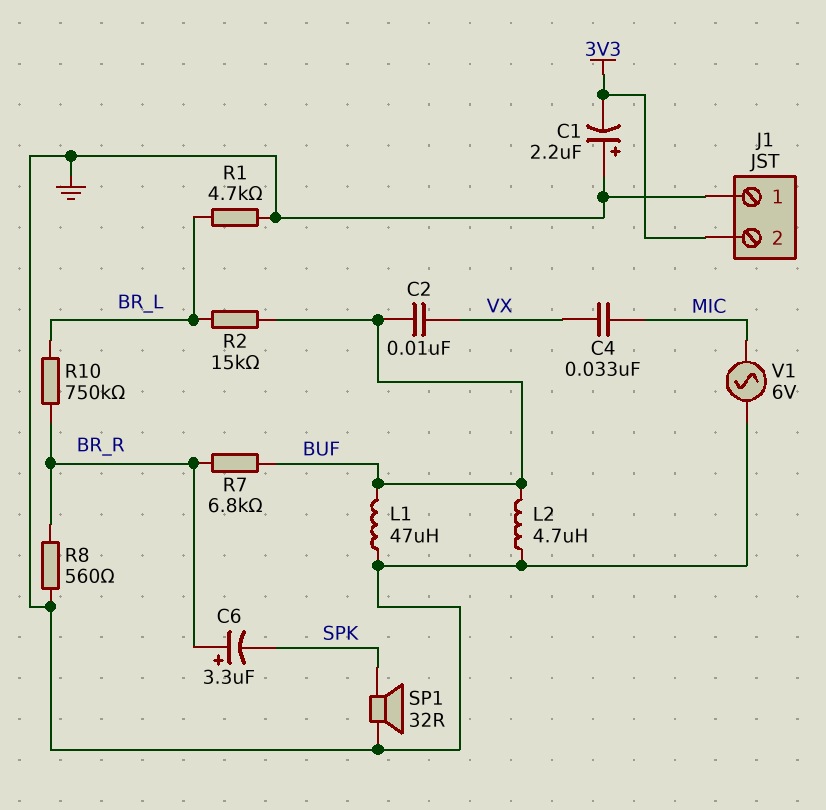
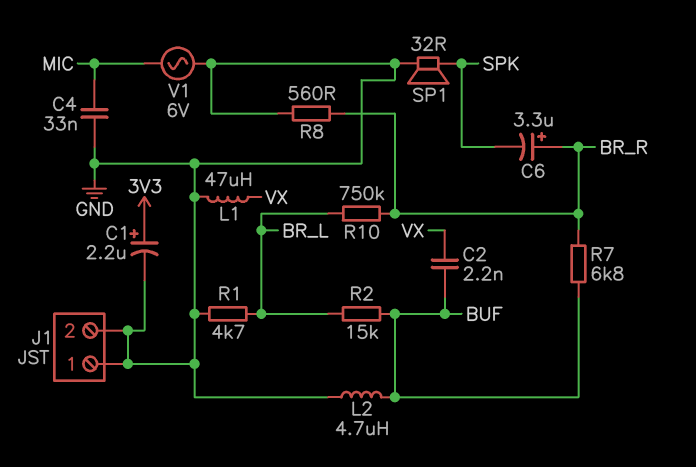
C1: 2.2uF (plus GND, minus 3V3) -> 2.2uF (plus 3V3, minus GND)
C2: 10nF (BUF, VX) -> 2.2nF (BUF, VX)
C4: 33nF (MIC, VX) -> 33nF (GND, MIC)
J1 pin 2: 3V3 -> GND
L1: 47uH (BUF, GND) -> 47uH (GND, VX)

